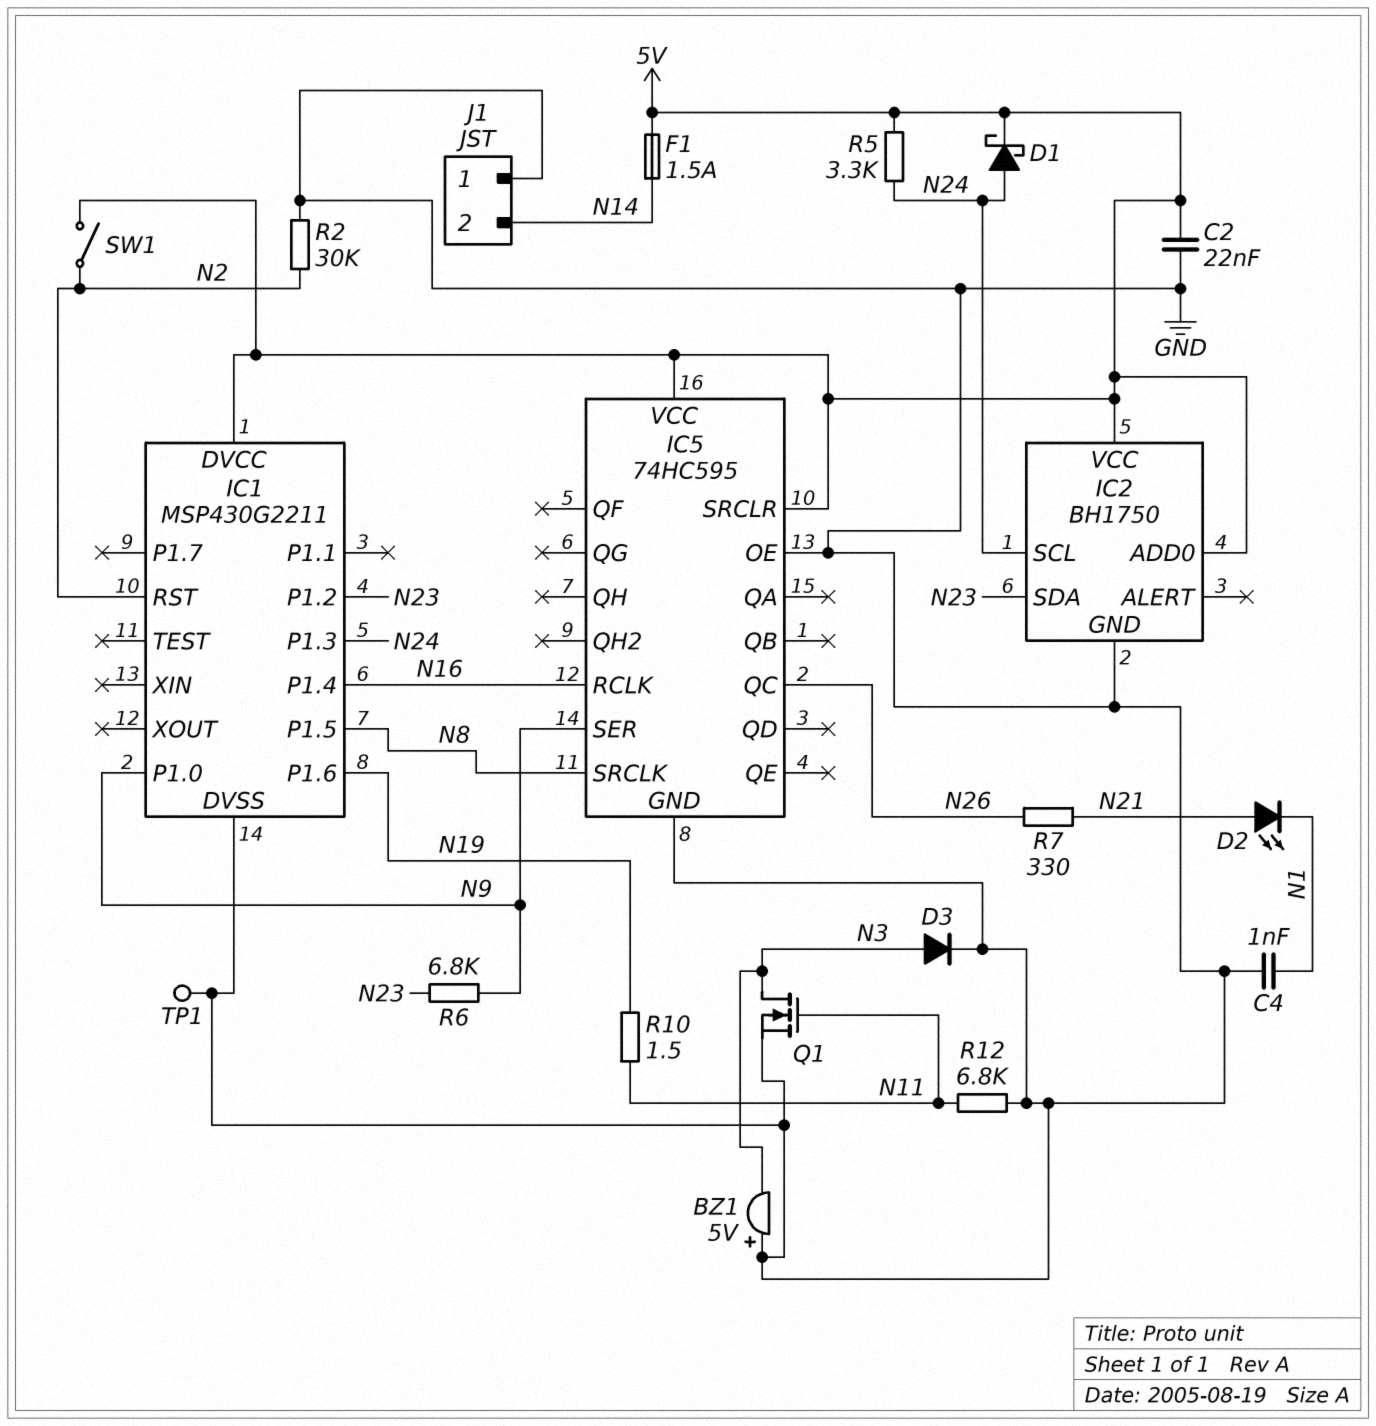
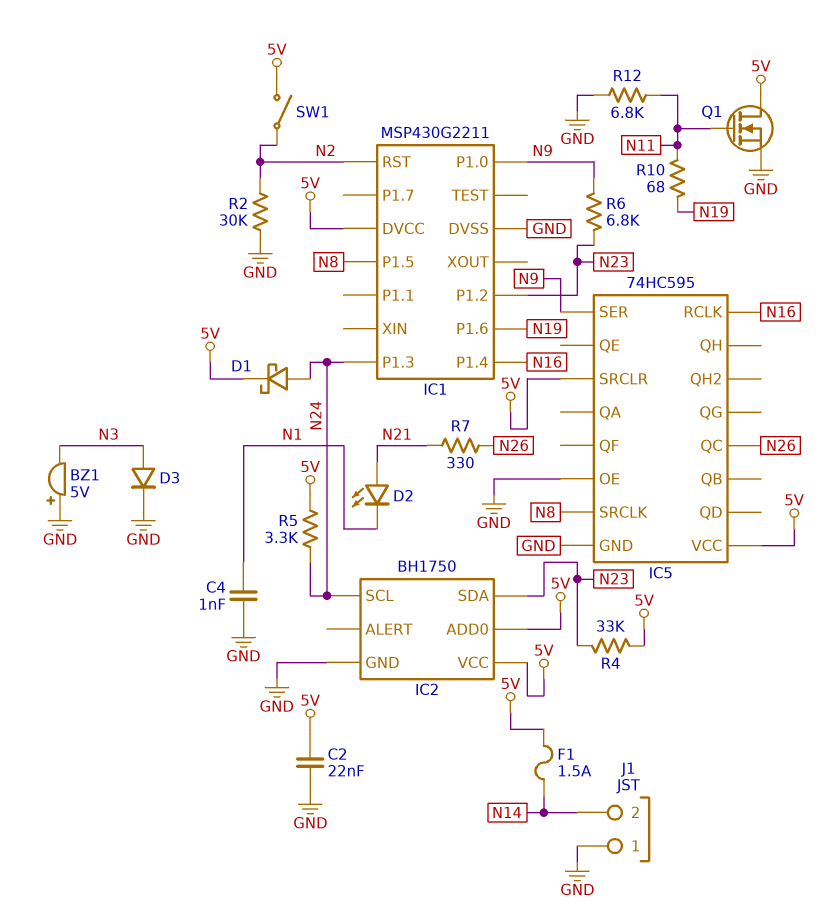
Q1: NMOS (G N11, D N3, S GND) -> NMOS (G N11, D 5V, S GND)
R4: none -> 33k (5V, N23)
R10: 1.5 (N11, N19) -> 68 (N11, N19)
TP1: test point (GND) -> none

